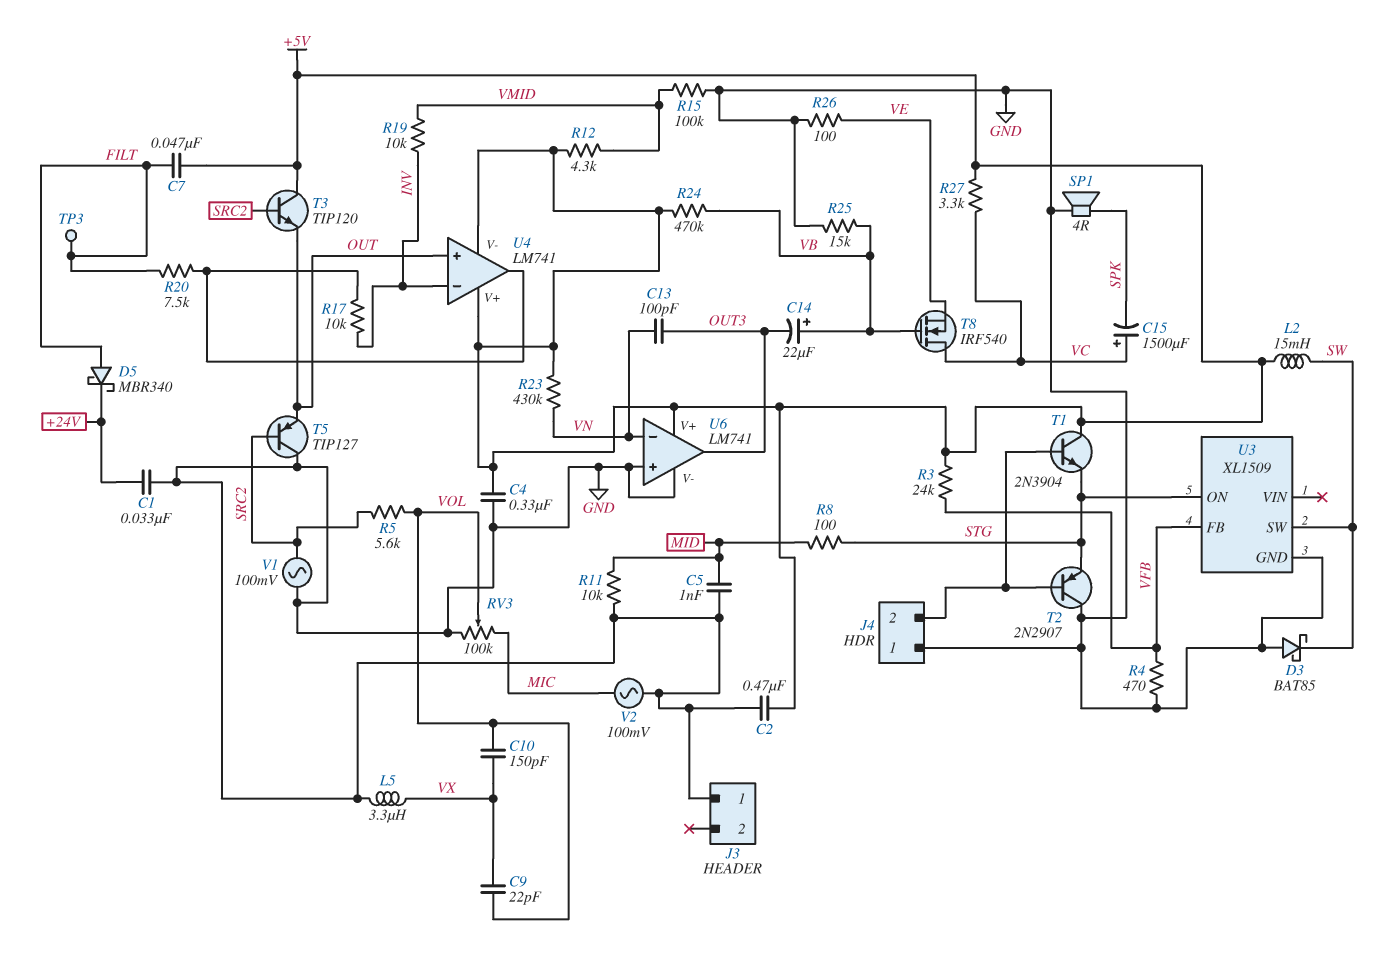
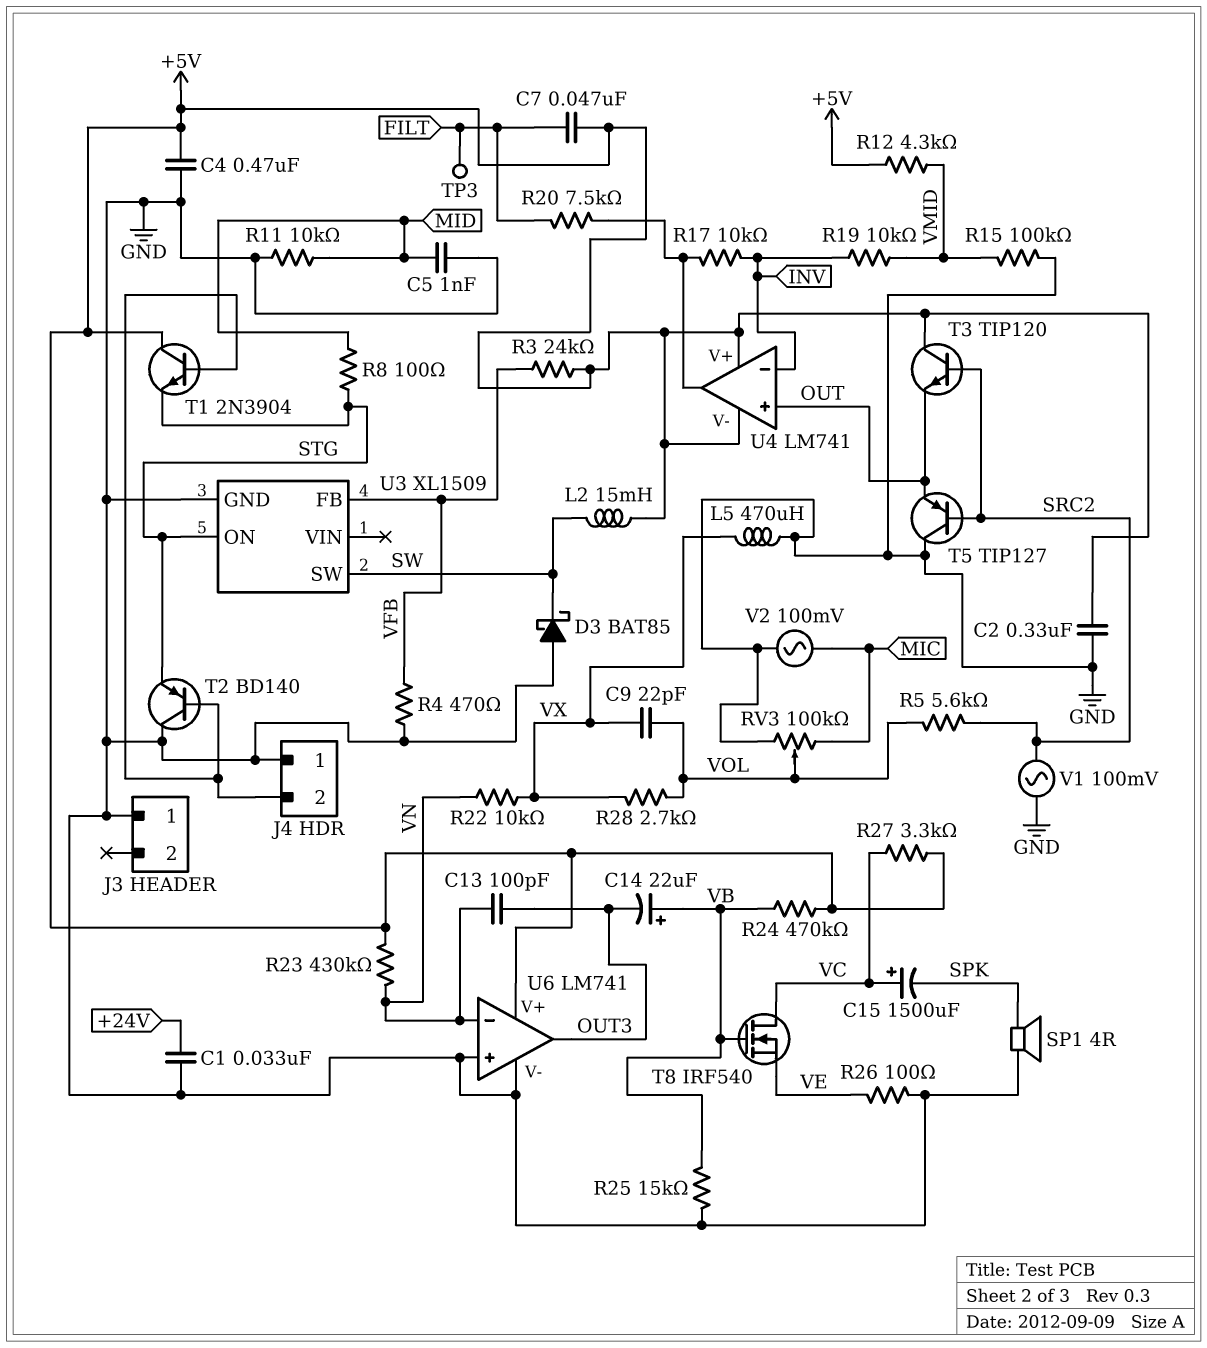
C2: 470nF (+5V, GND) -> 330nF (+5V, GND)
C4: 330nF (+5V, GND) -> 470nF (+5V, GND)
C10: 150pF (VOL, VX) -> none
D5: schottky MBR340 (A FILT, K +24V) -> none
L5: 3.3uH (GND, VX) -> 470uH (GND, VX)
R22: none -> 10k (VN, VX)
R28: none -> 2.7k (VOL, VX)
T2: PNP 2N2907 (B J4/2, C GND, E STG) -> PNP BD140 (B J4/2, C GND, E STG)

